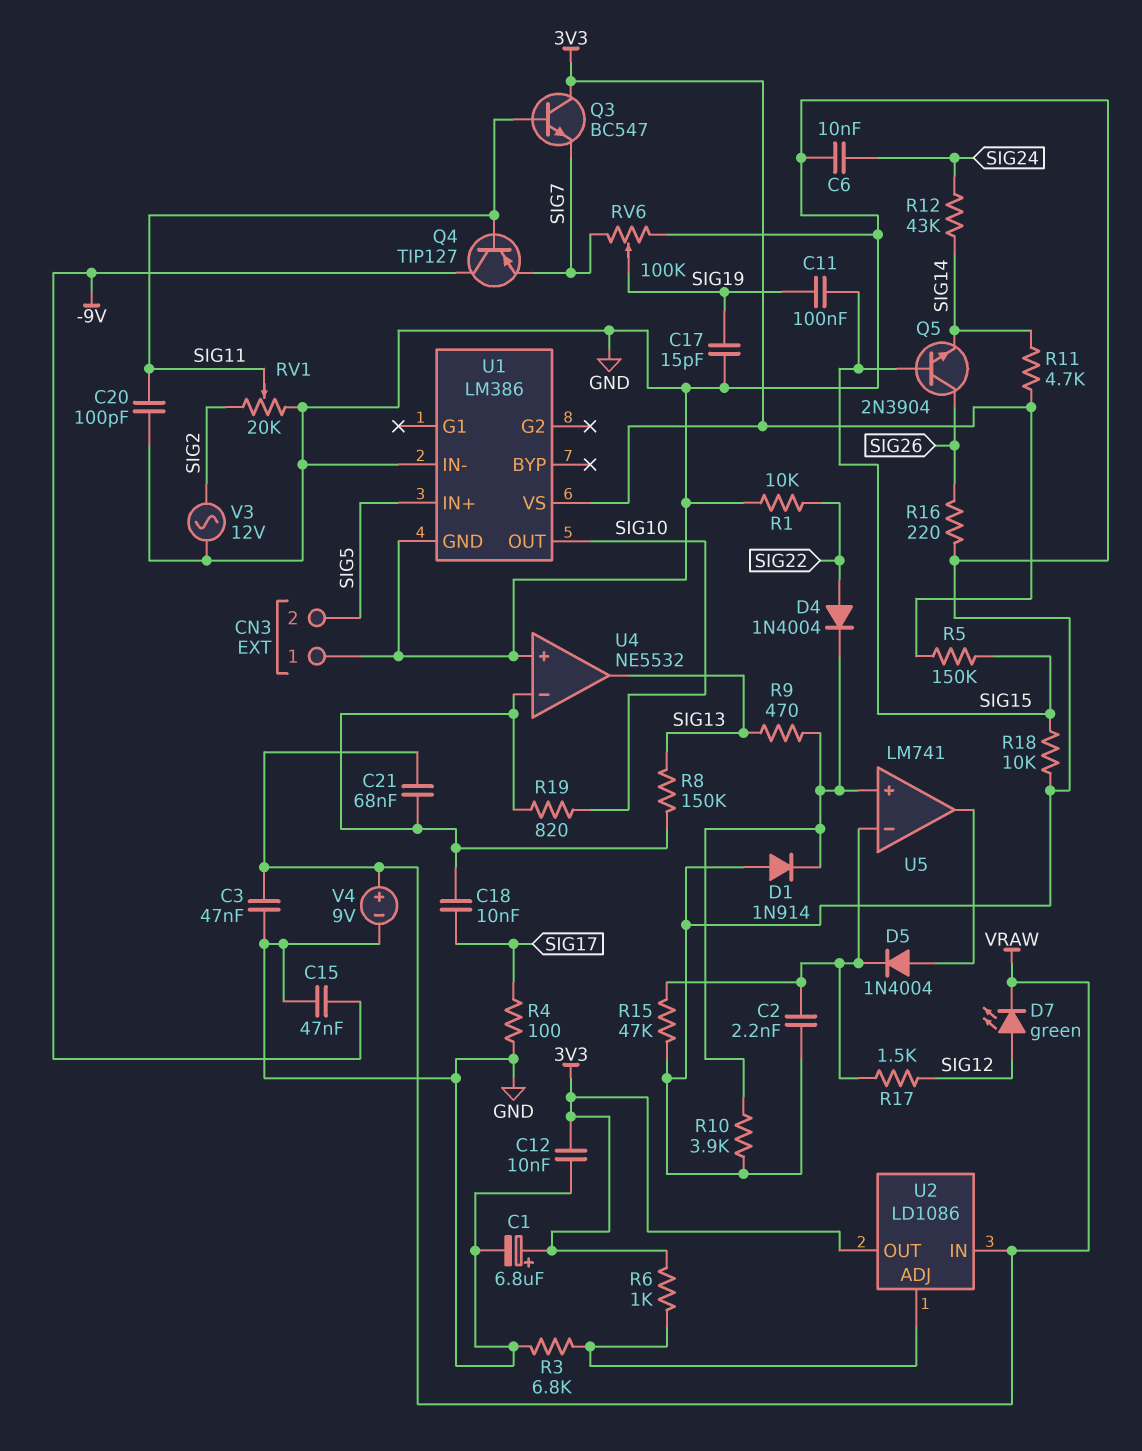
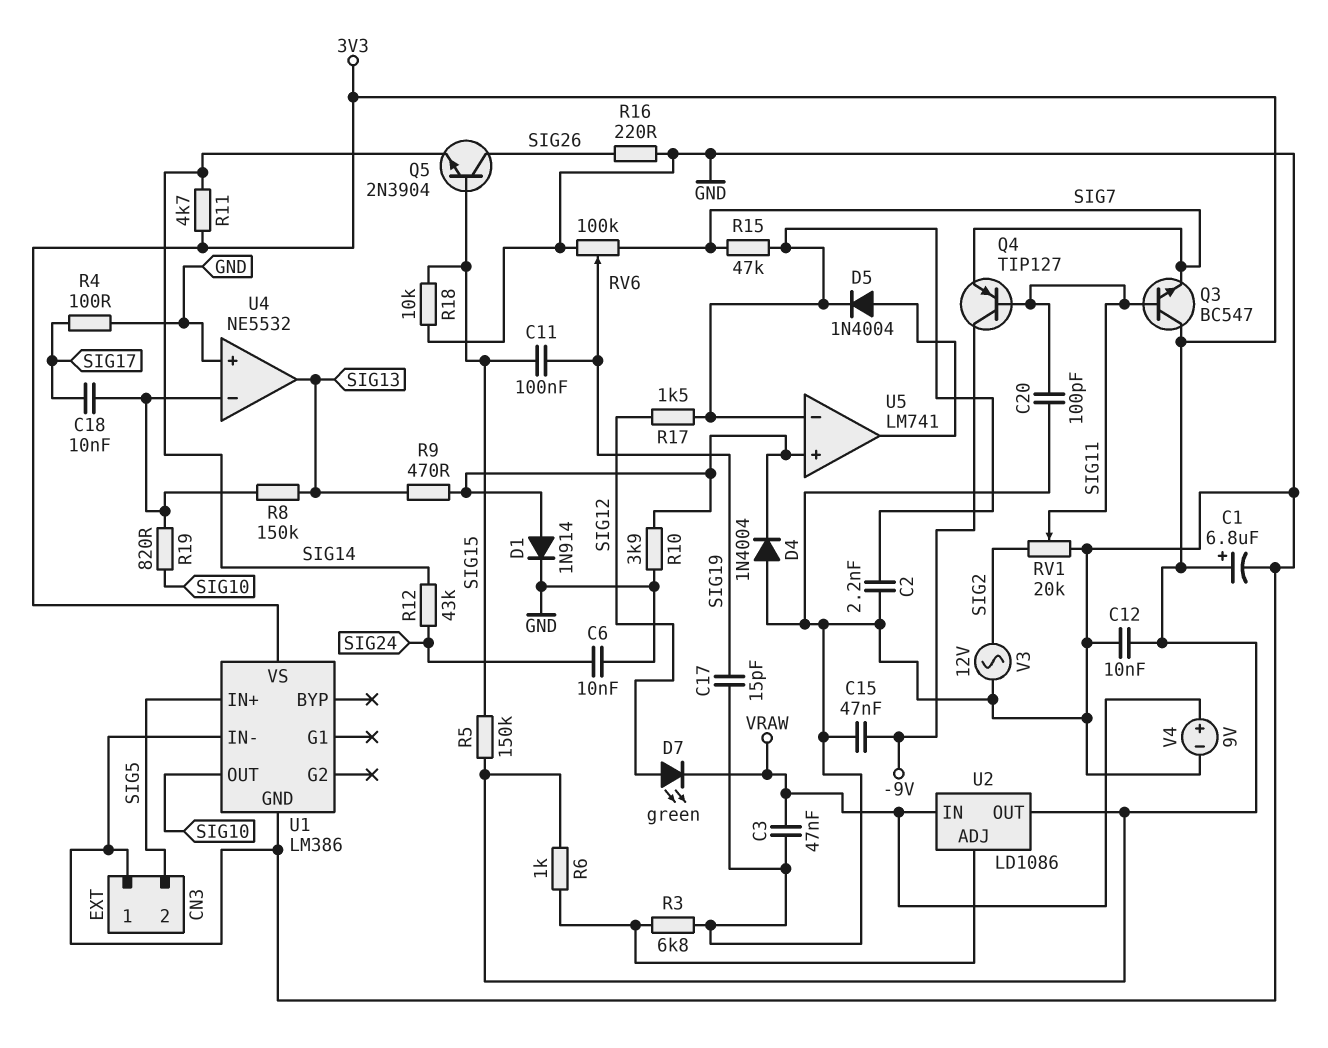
C21: 68nF (U4/in-, VRAW) -> none
D1: diode 1N914 (A GND, K U5/in+) -> diode 1N914 (A U5/in+, K GND)
D4: diode 1N4004 (A SIG22, K U5/in+) -> diode 1N4004 (A GND, K U5/in+)
R1: 10k (GND, SIG22) -> none
R15: 47k (GND, U5/in-) -> 47k (SIG7, U5/in-)

